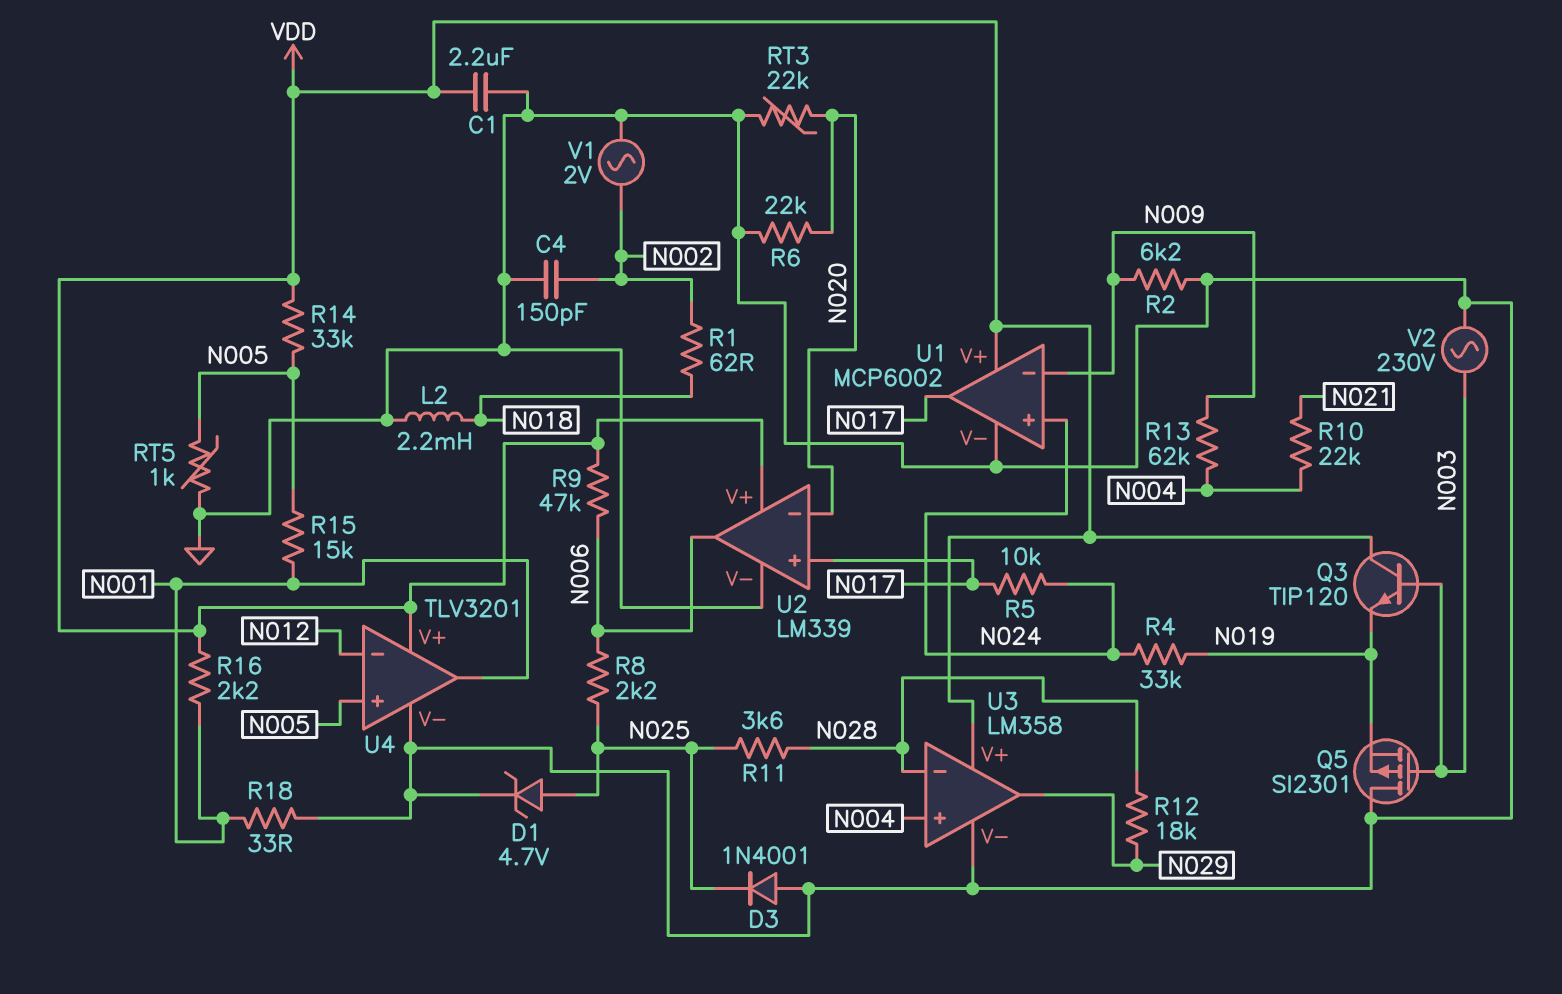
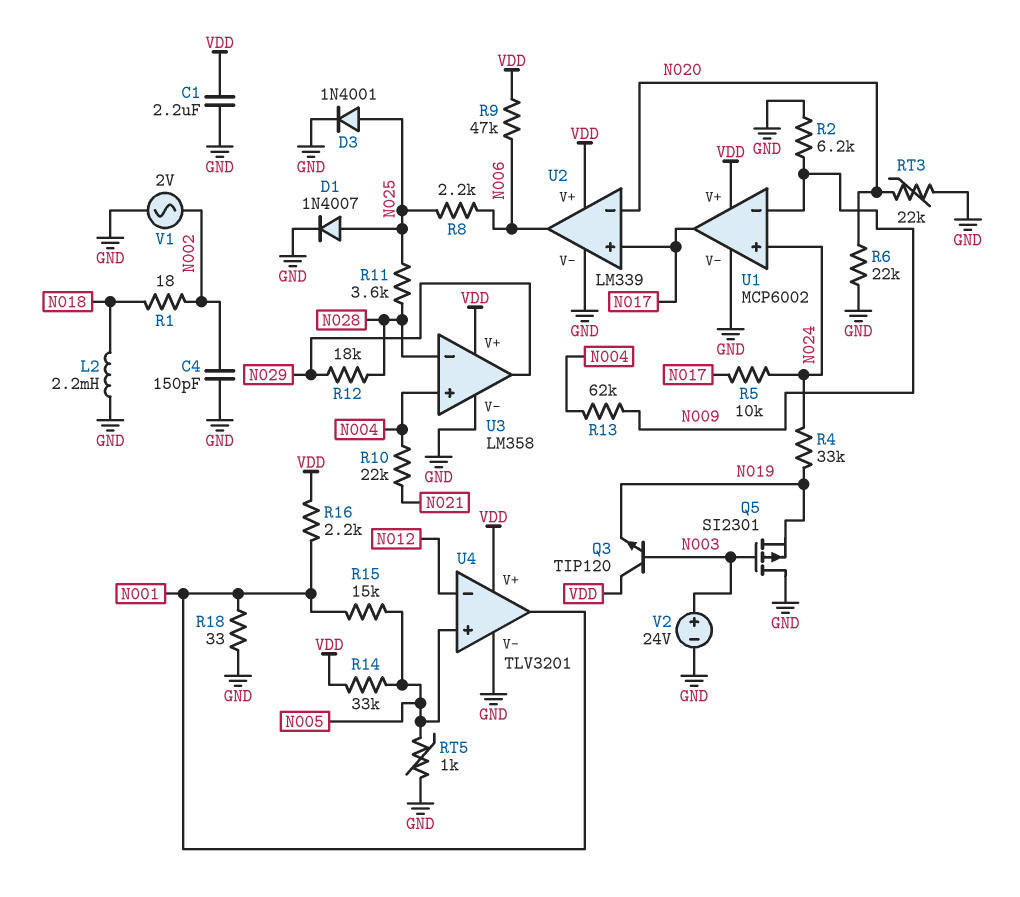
D1: zener 4.7V (A N025, K GND) -> diode 1N4007 (A N025, K GND)
D3: diode 1N4001 (A GND, K N025) -> diode 1N4001 (A N025, K GND)
R1: 62 (N002, N018) -> 18 (N002, N018)
V2: AC 230V (GND, N003) -> 24V (plus N003, minus GND)

